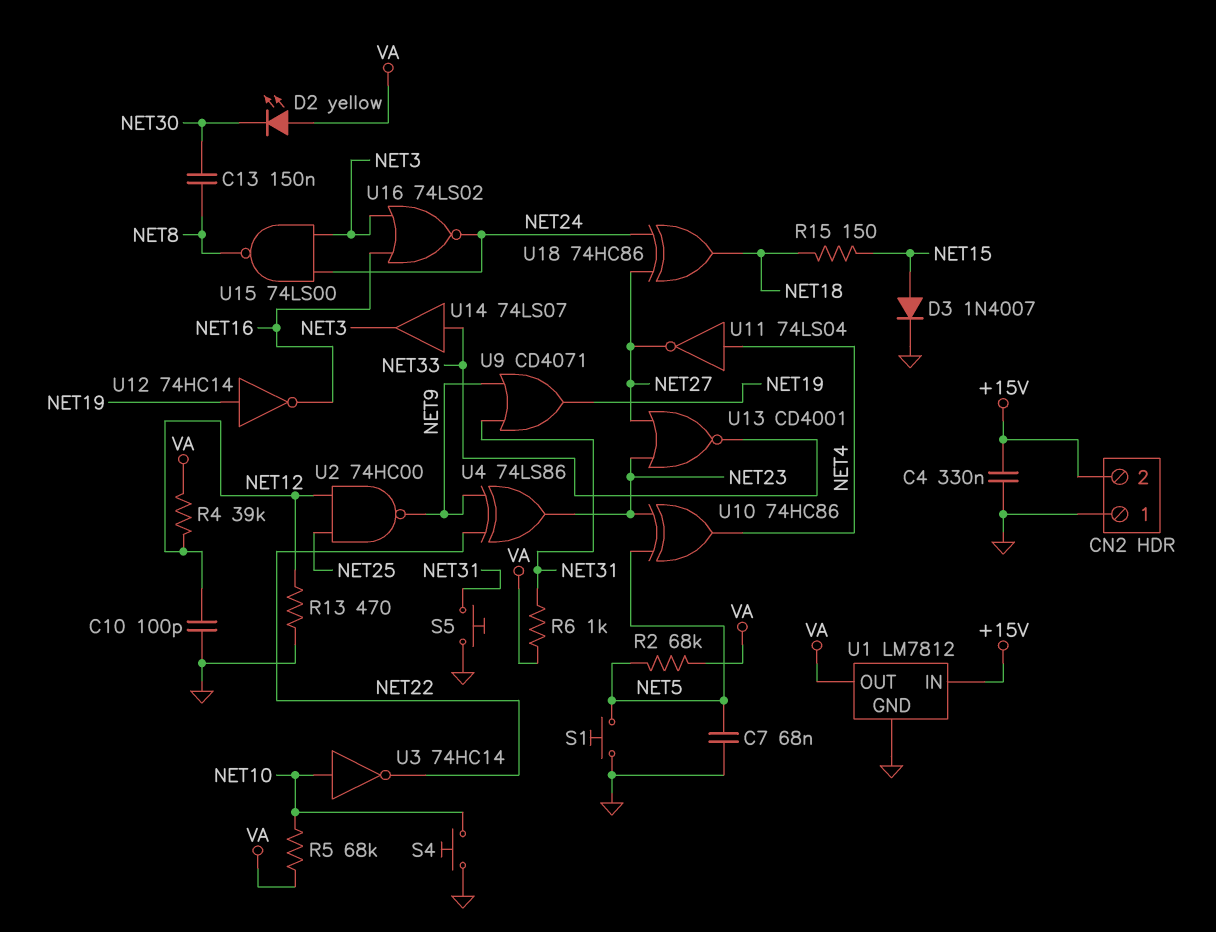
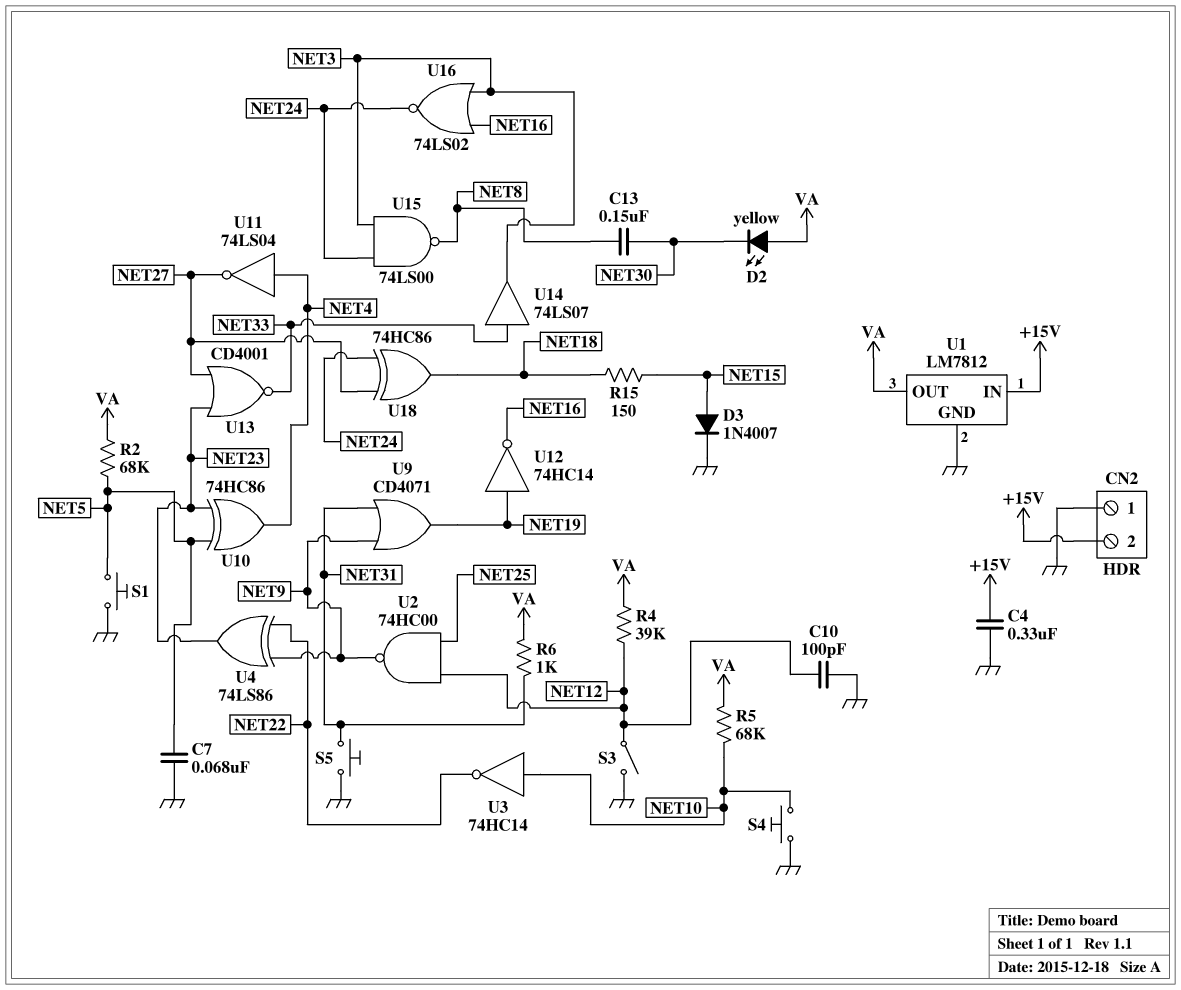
R13: 470 (GND, NET12) -> none
S3: none -> switch (GND, NET12)

